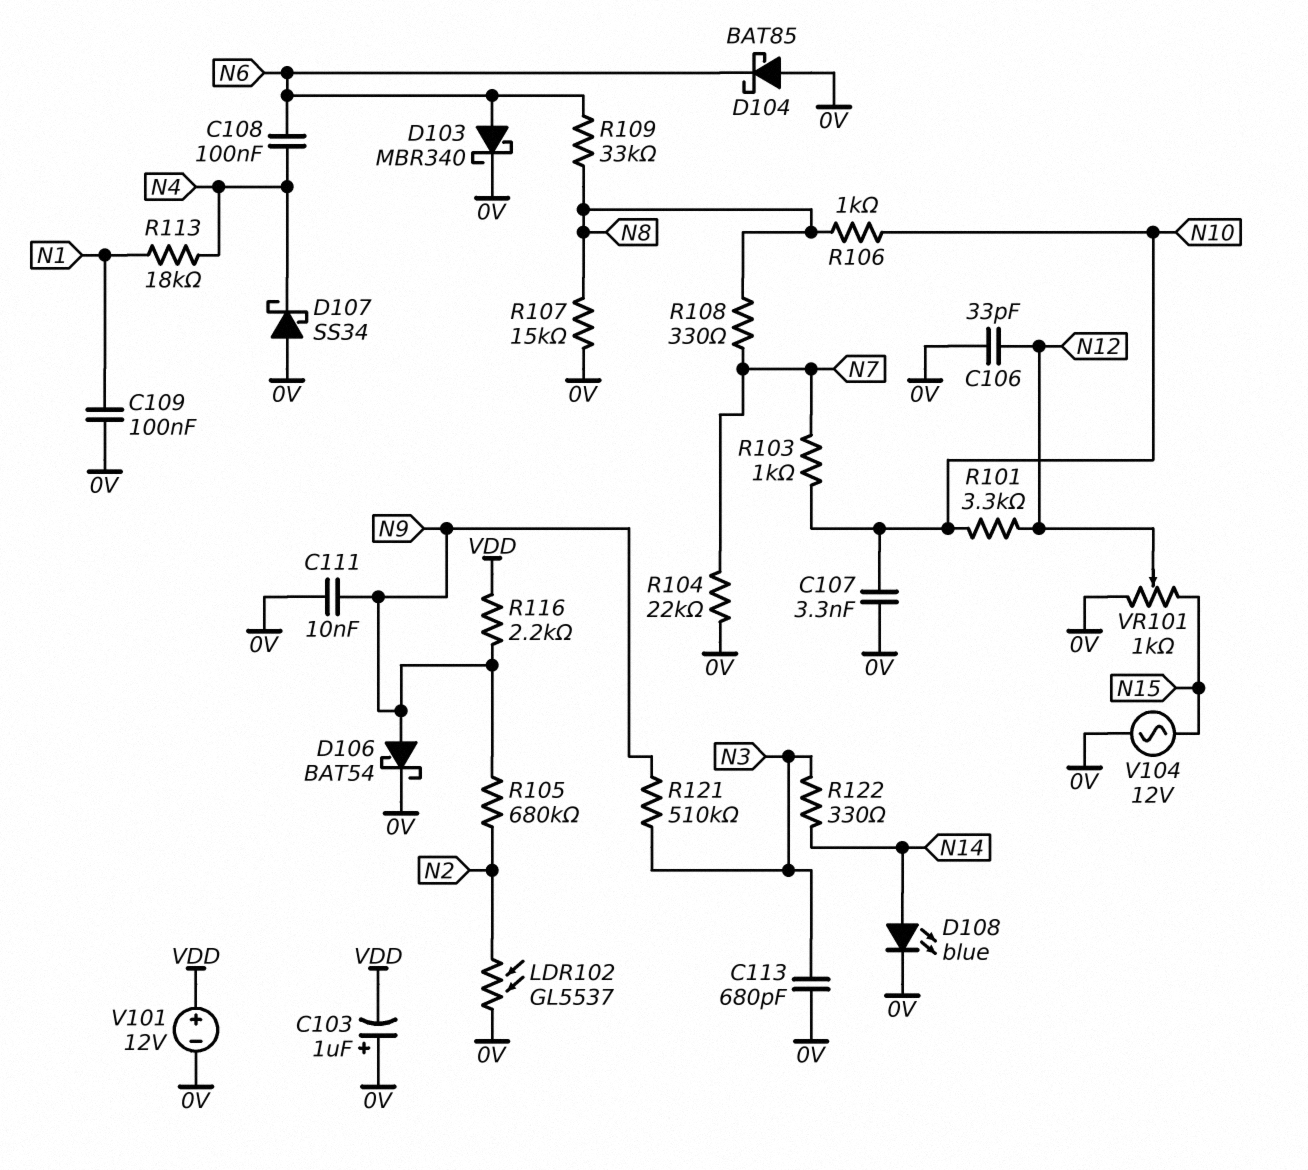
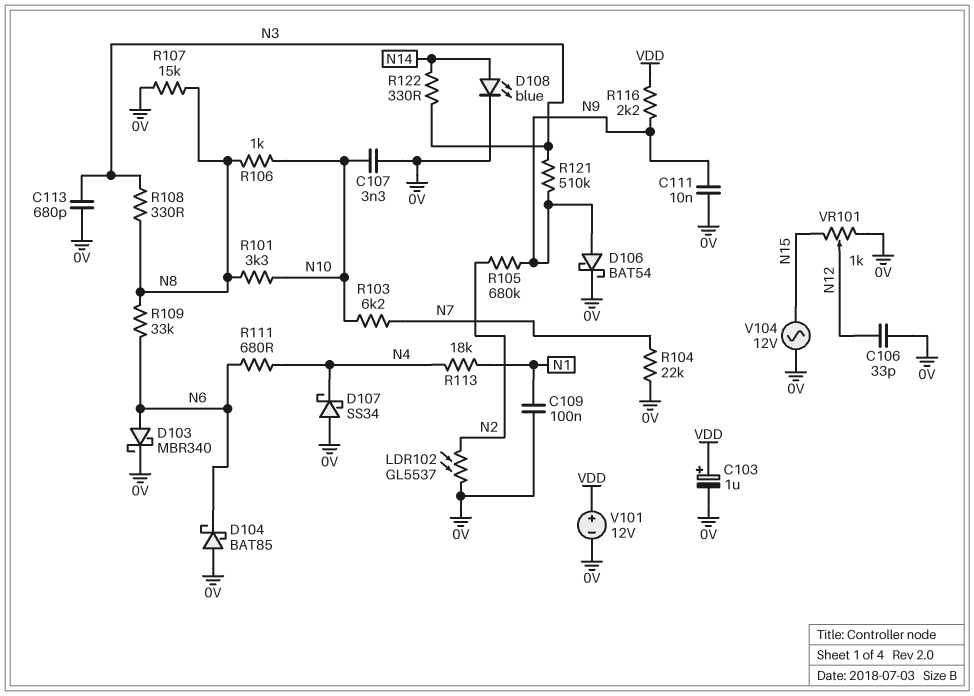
C103: 1uF (plus 0V, minus VDD) -> 1uF (plus VDD, minus 0V)
C108: 100nF (N4, N6) -> none
R101: 3.3k (N10, N12) -> 3.3k (N8, N10)
R103: 1k (N7, N10) -> 6.2k (N7, N10)
R108: 330 (N7, N8) -> 330 (N3, N8)
R111: none -> 680 (N4, N6)

